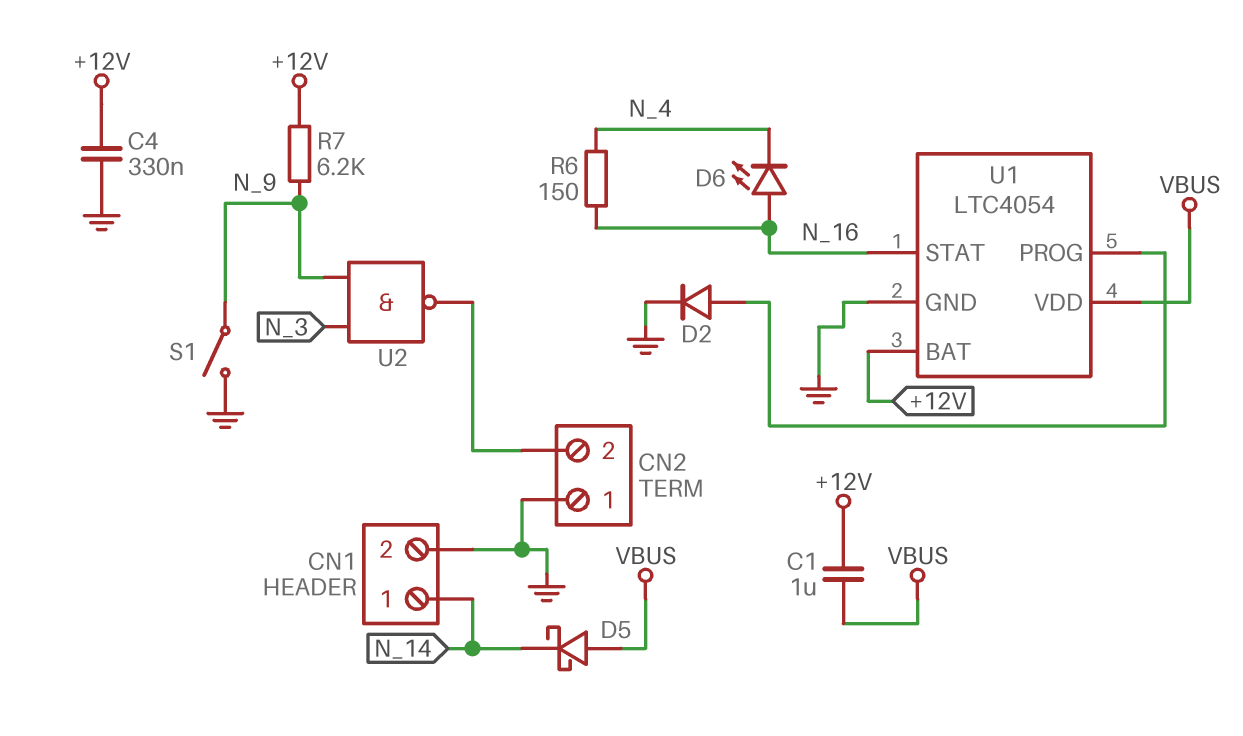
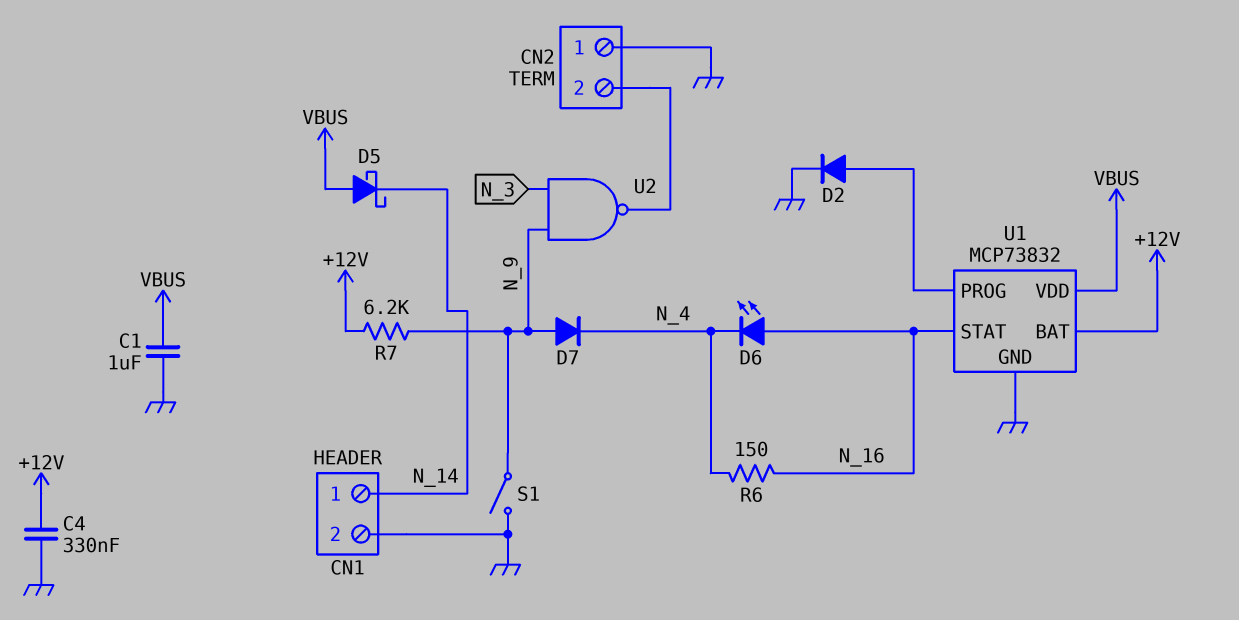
C1: 1uF (+12V, VBUS) -> 1uF (GND, VBUS)
D7: none -> diode (A N_9, K N_4)
U1: LTC4054 -> MCP73832

